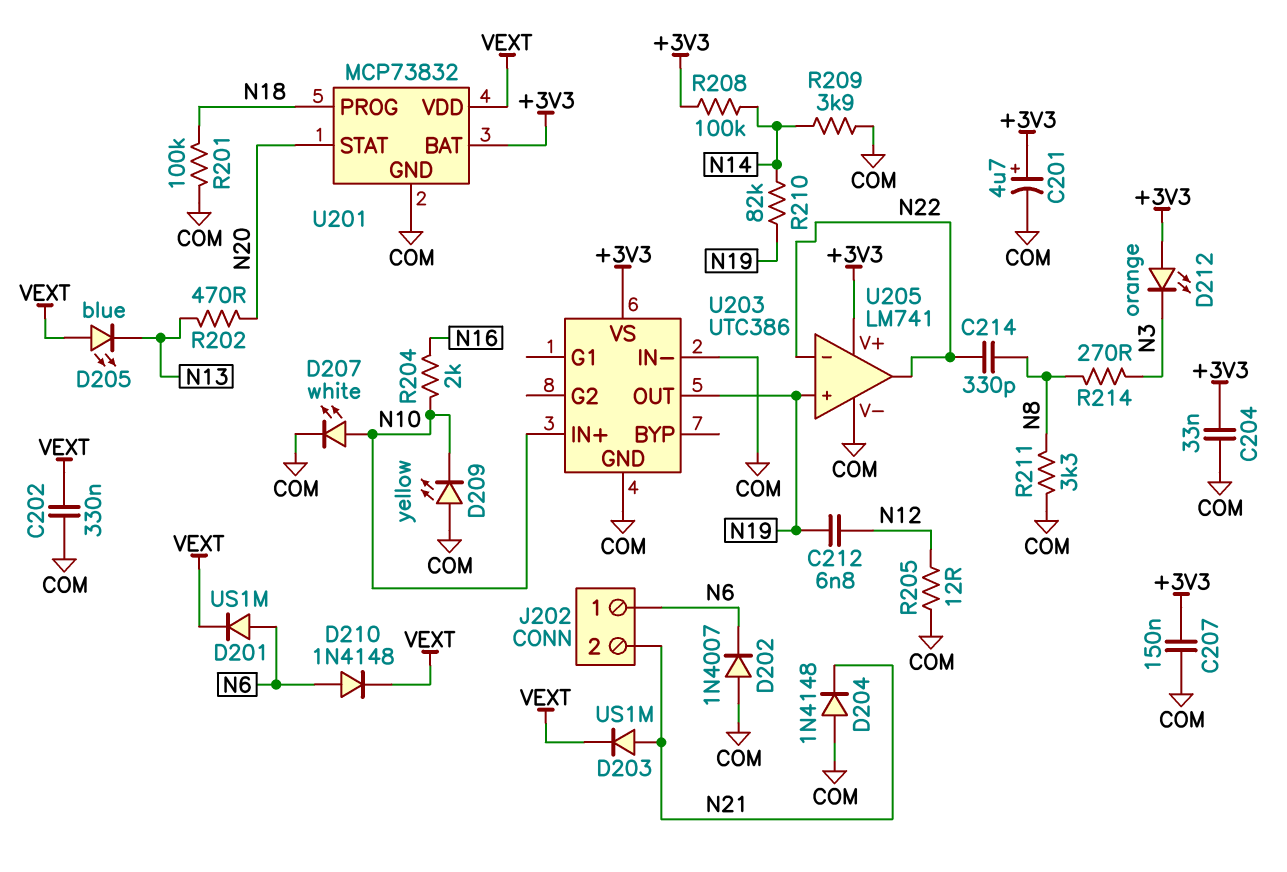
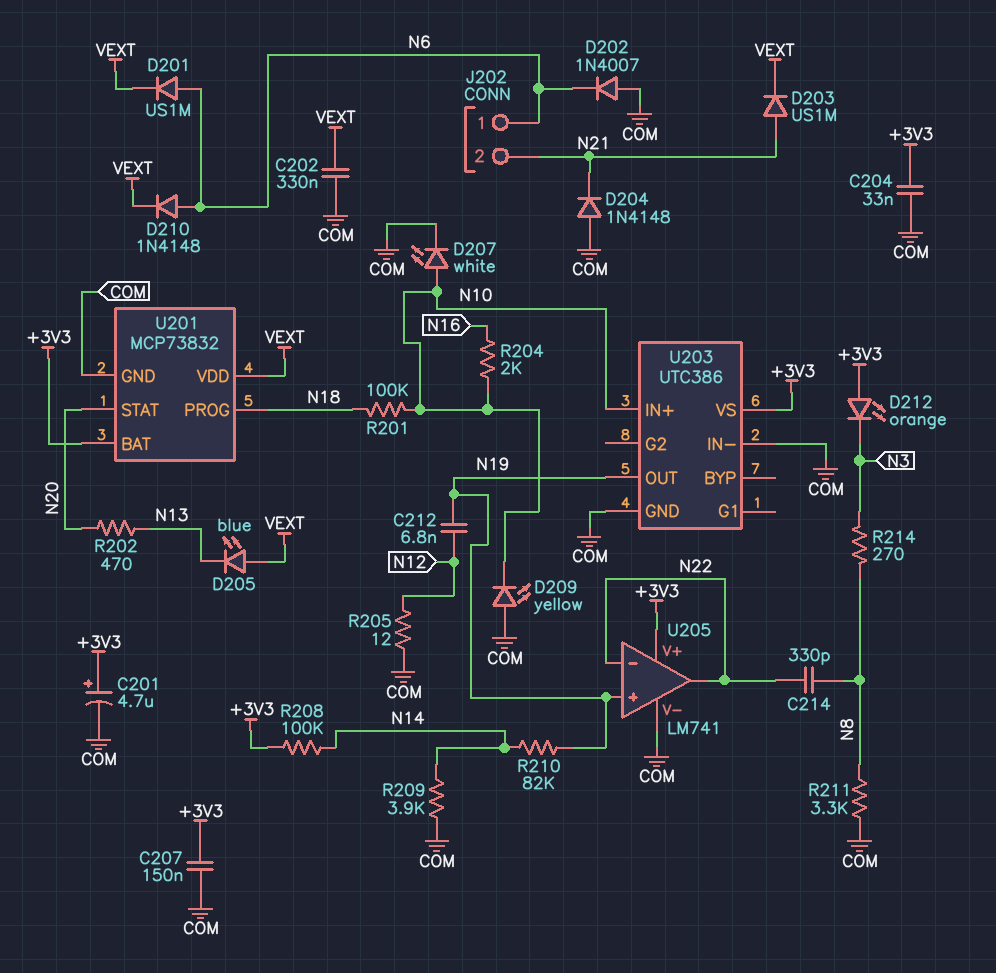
R201: 100k (COM, N18) -> 100k (N10, N18)

